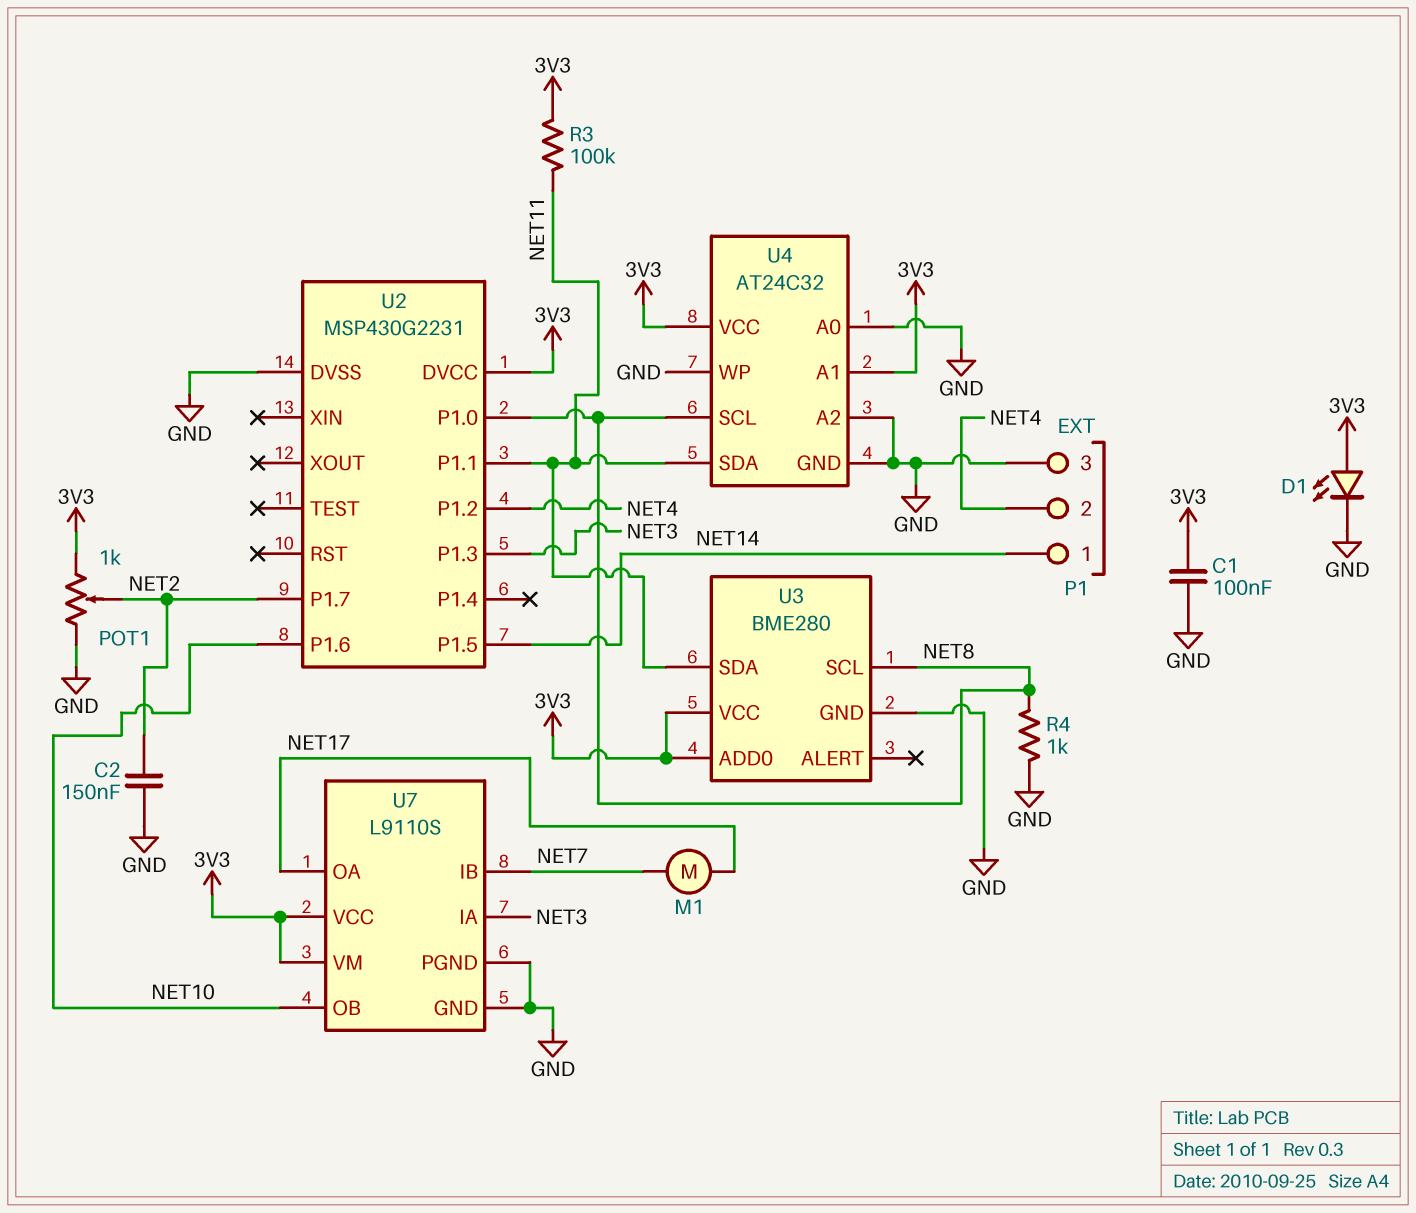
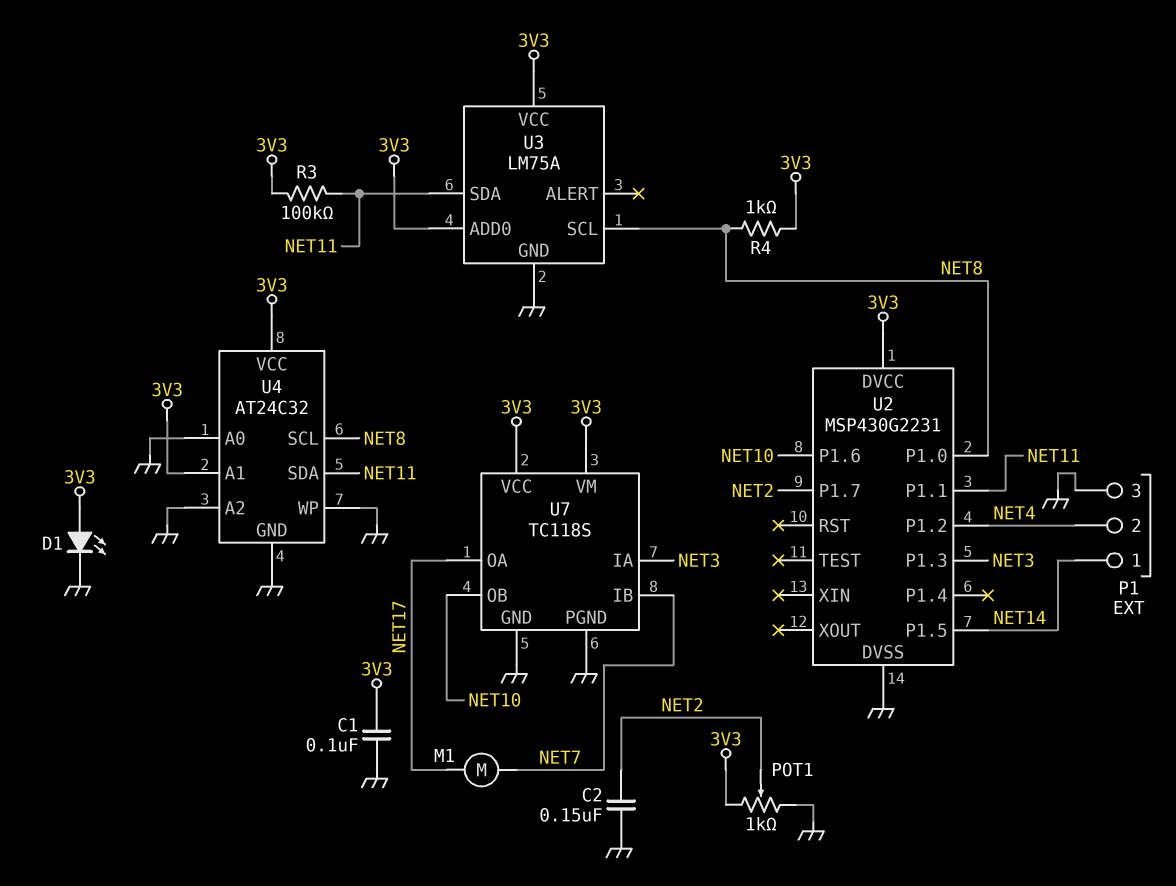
R4: 1k (GND, NET8) -> 1k (3V3, NET8)
U3: BME280 -> LM75A
U7: L9110S -> TC118S

